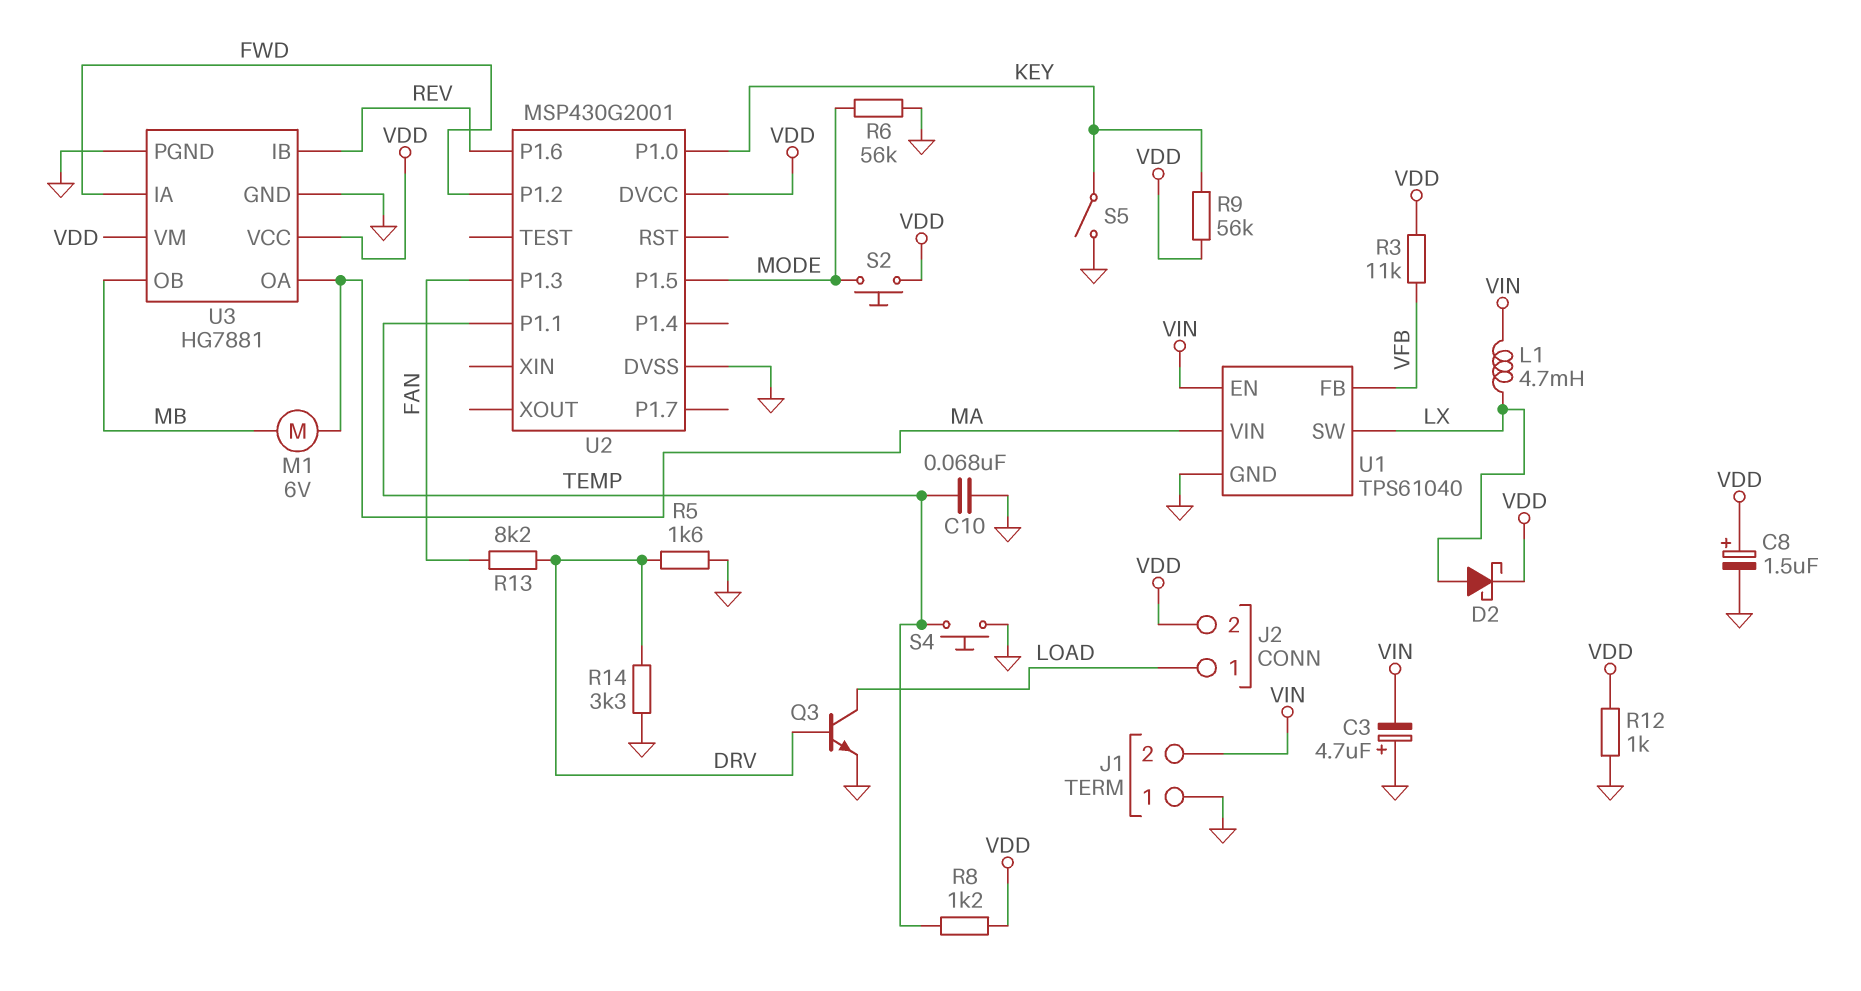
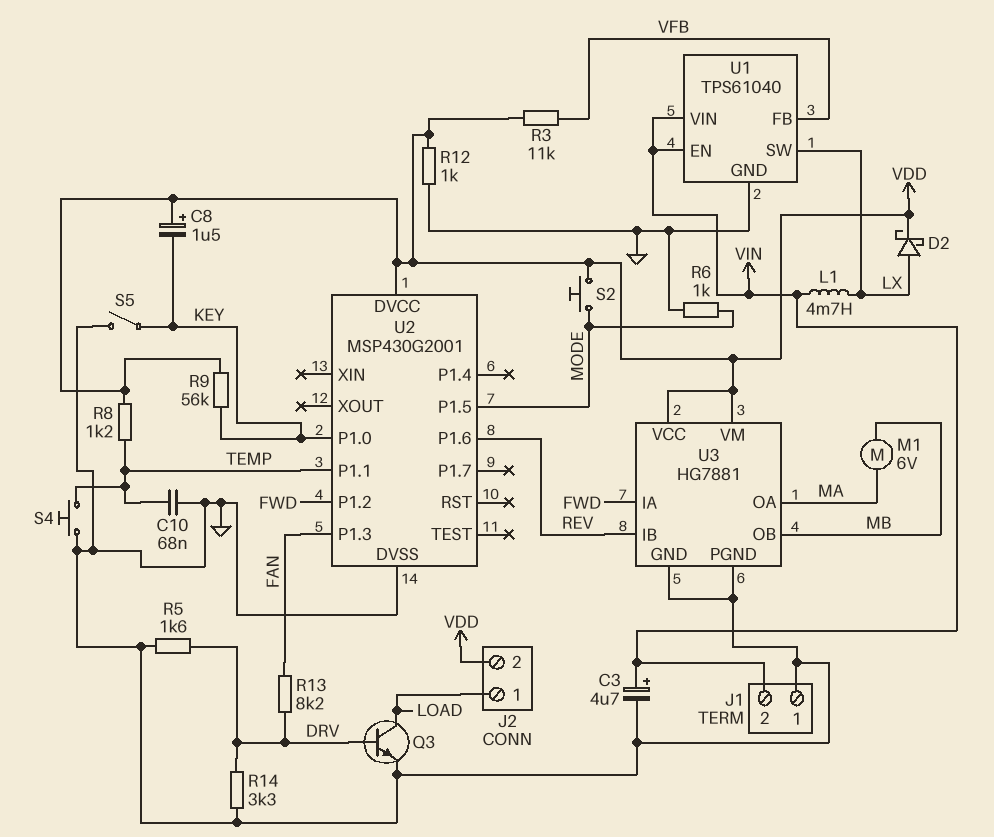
C3: 4.7uF (plus GND, minus VIN) -> 4.7uF (plus VIN, minus GND)
C8: 1.5uF (plus VDD, minus GND) -> 1.5uF (plus VDD, minus KEY)
R6: 56k (GND, MODE) -> 1k (GND, MODE)
U1 pin VIN: MA -> VIN

